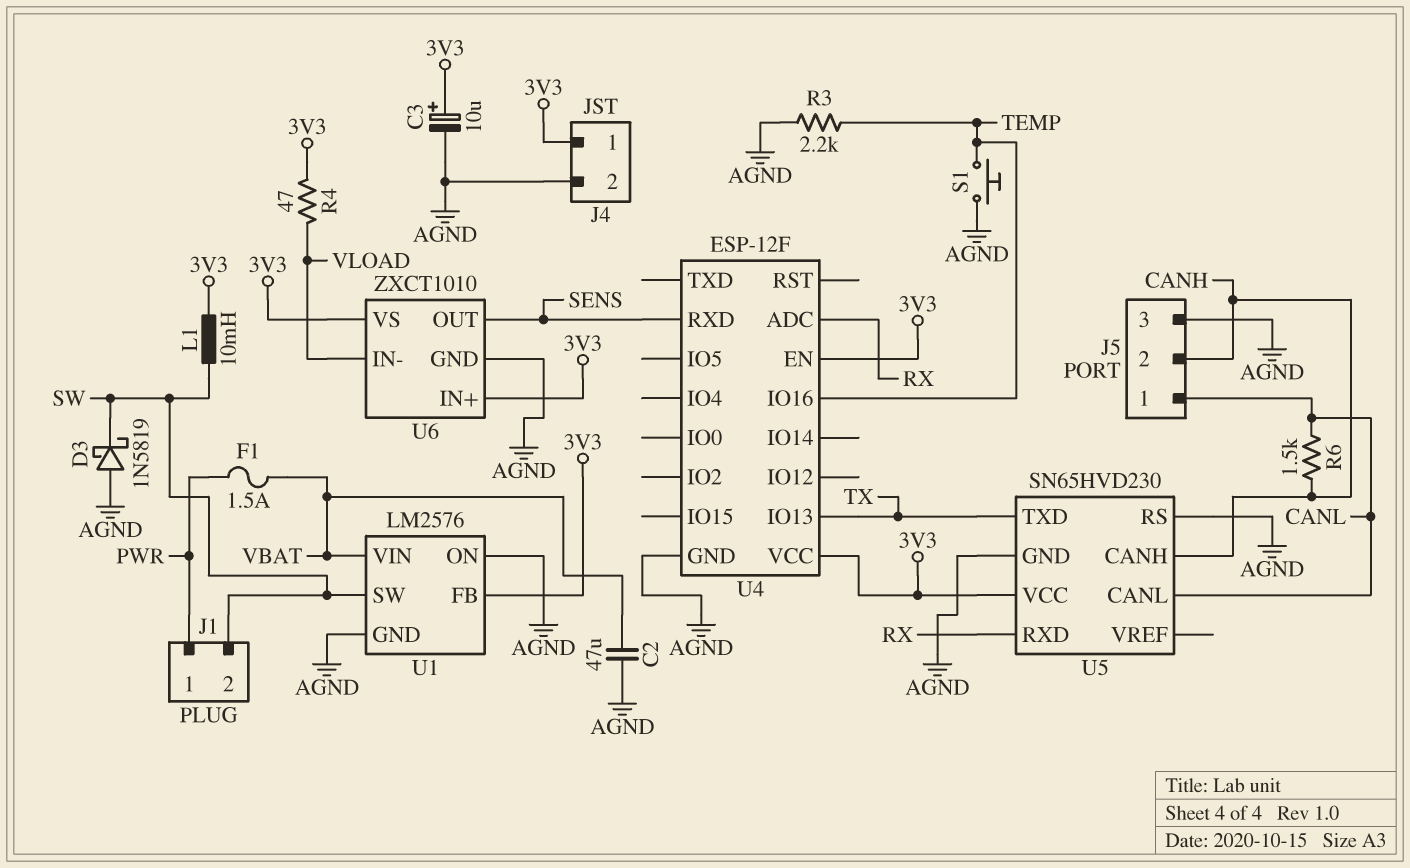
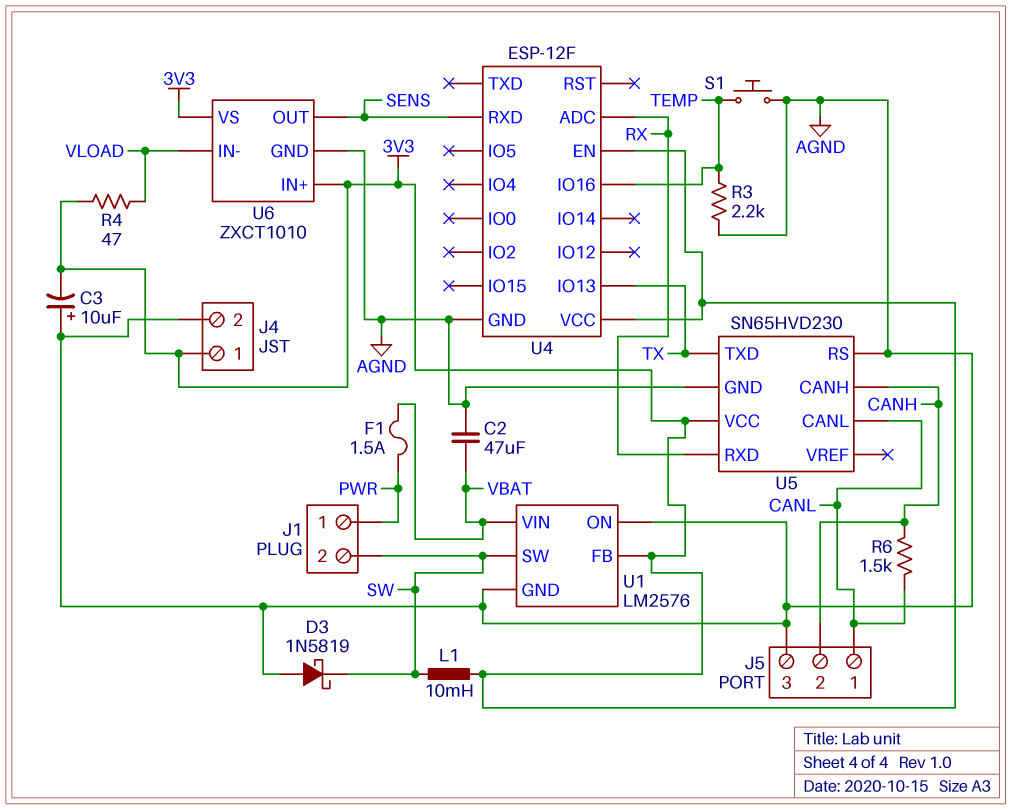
C3: 10uF (plus 3V3, minus AGND) -> 10uF (plus AGND, minus 3V3)

